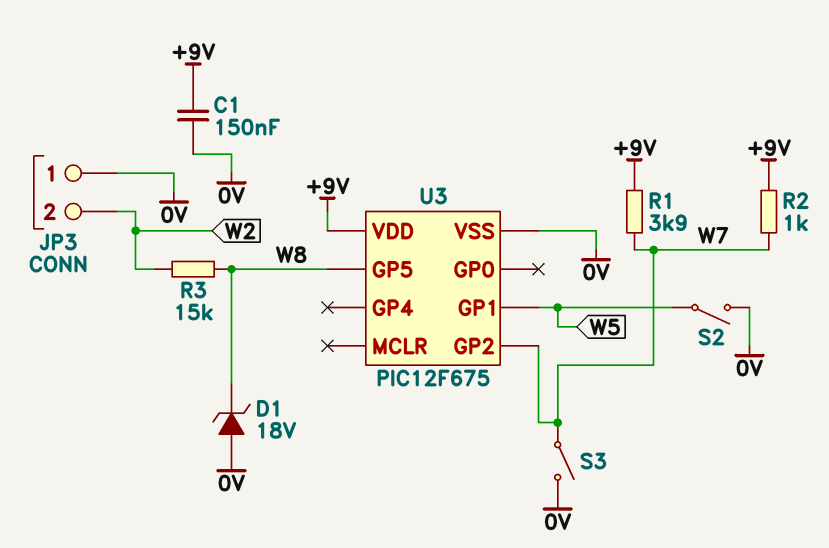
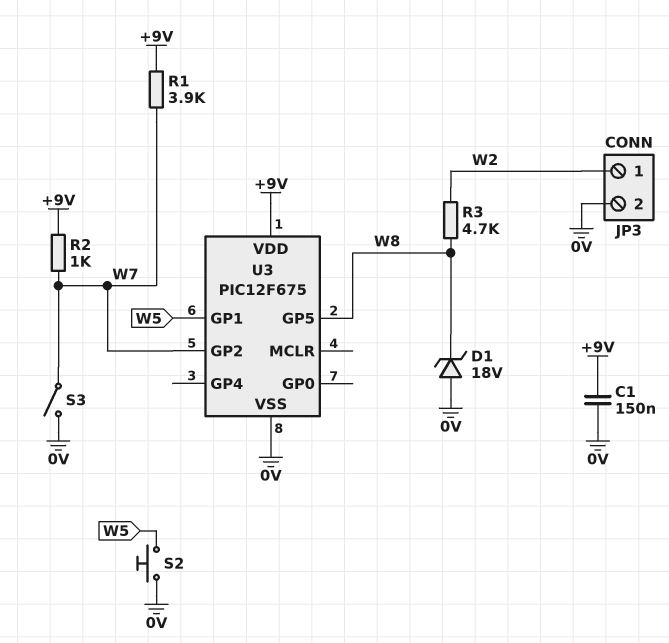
JP3 pin 1: 0V -> W2
JP3 pin 2: W2 -> 0V
R3: 15k (W2, W8) -> 4.7k (W2, W8)
S2: switch (0V, W5) -> button (0V, W5)

